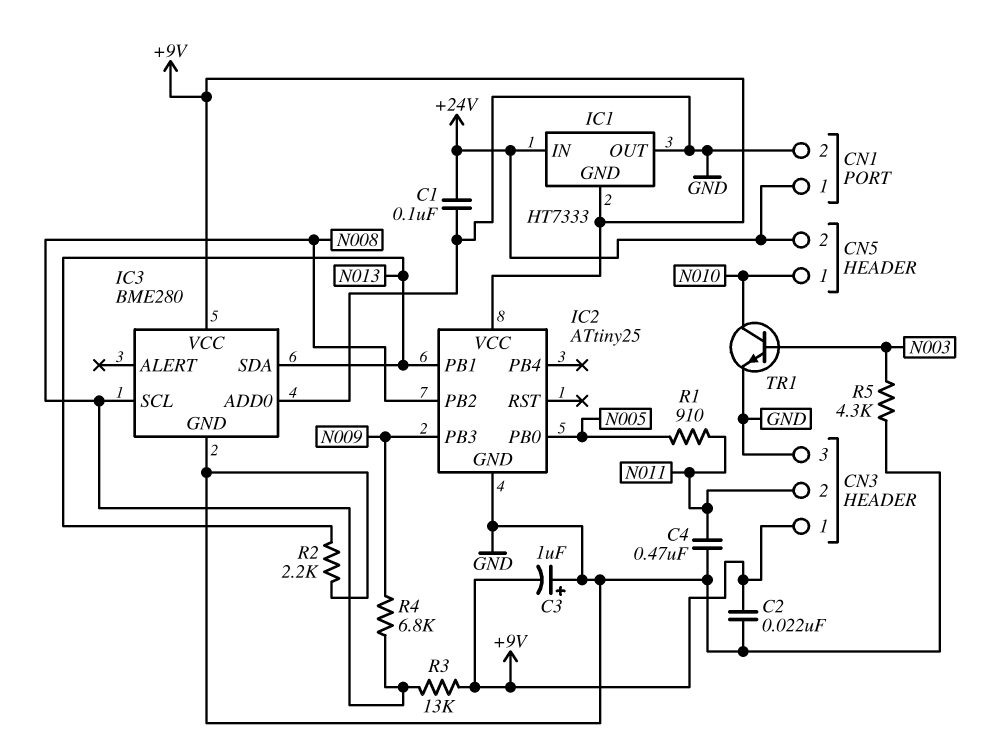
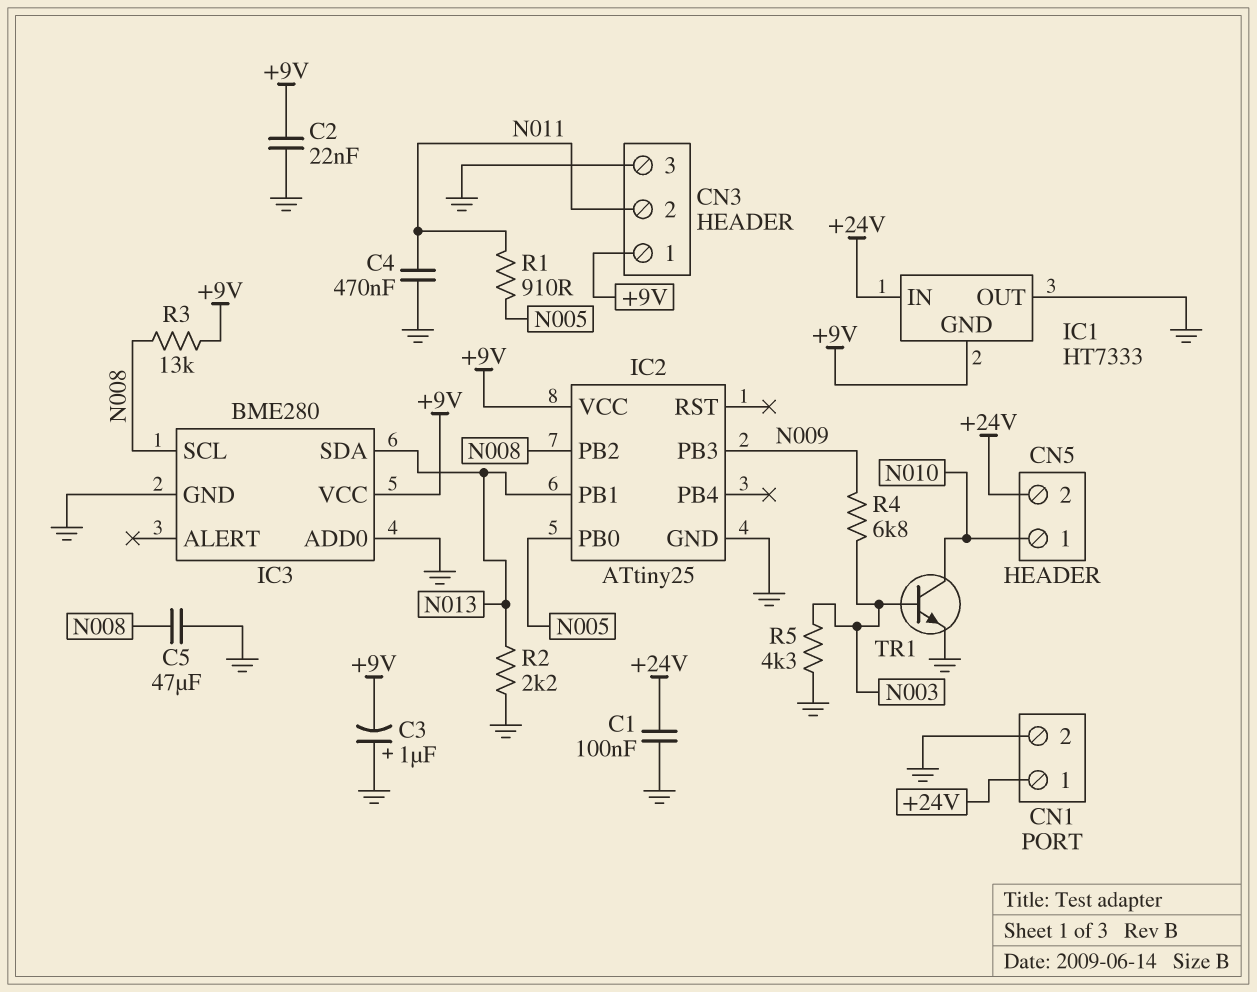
C5: none -> 47uF (GND, N008)
R4: 6.8k (N008, N009) -> 6.8k (N003, N009)

